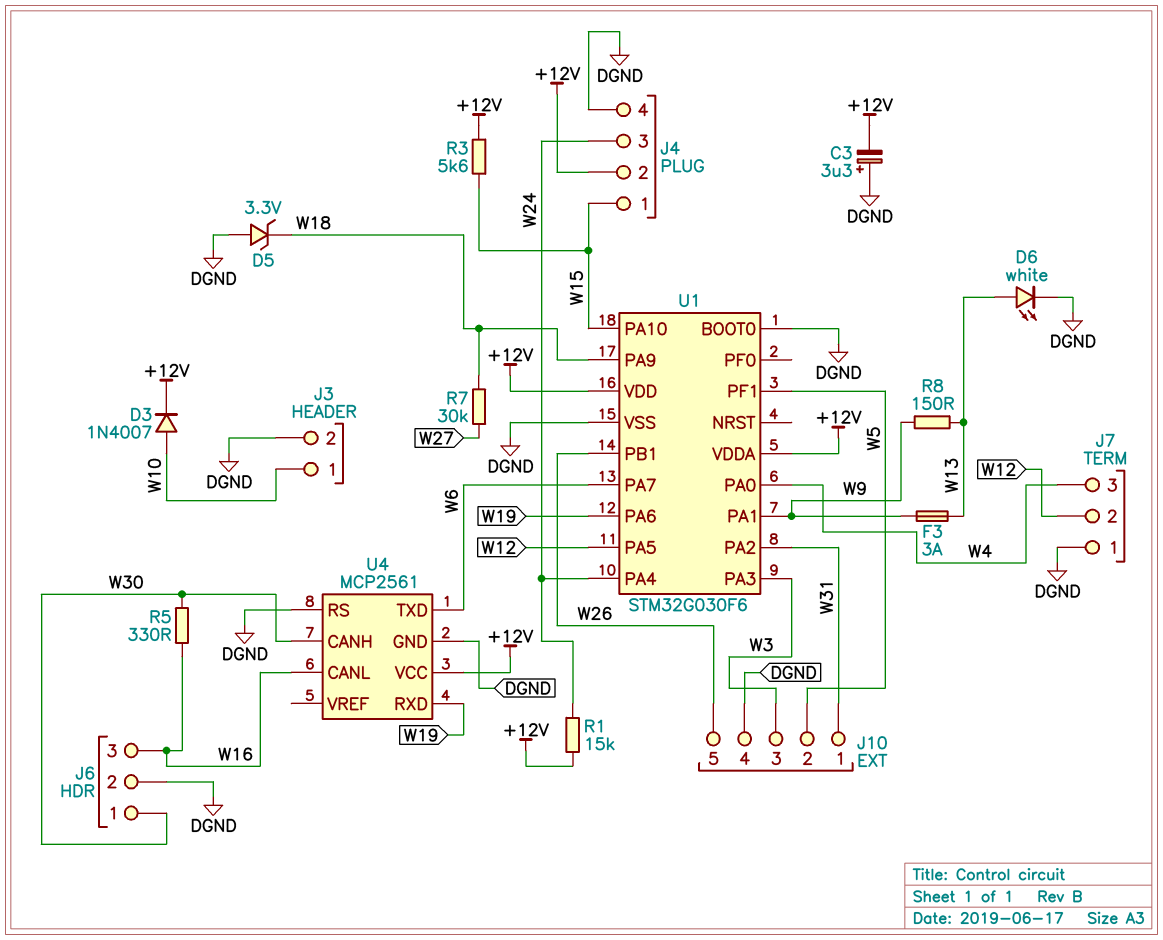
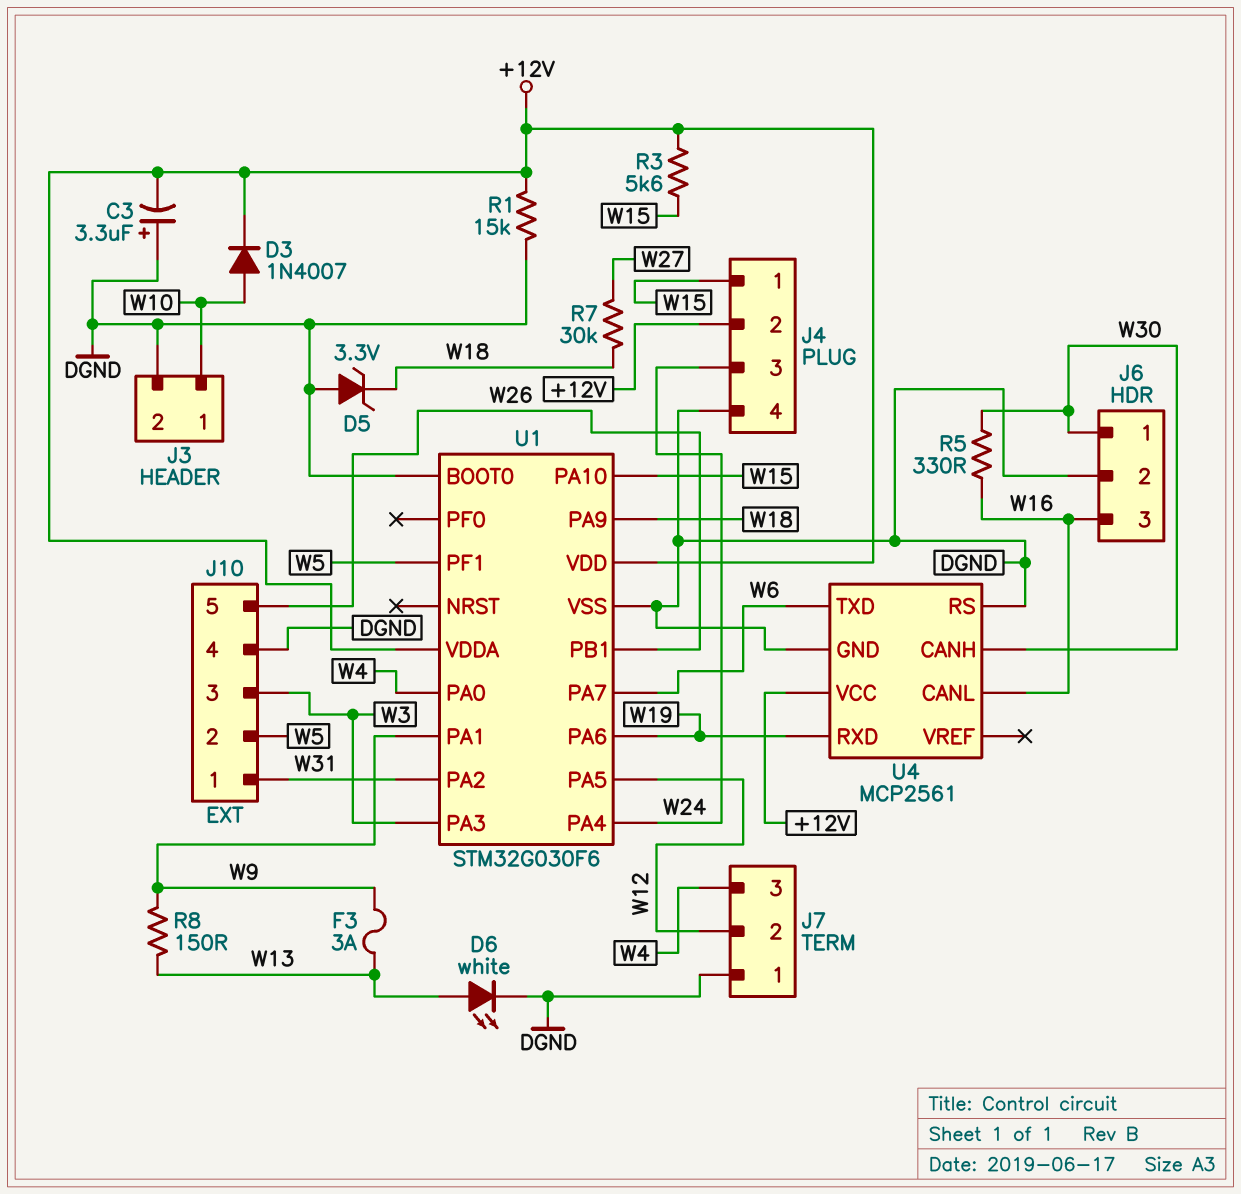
R1: 15k (+12V, W24) -> 15k (+12V, DGND)

